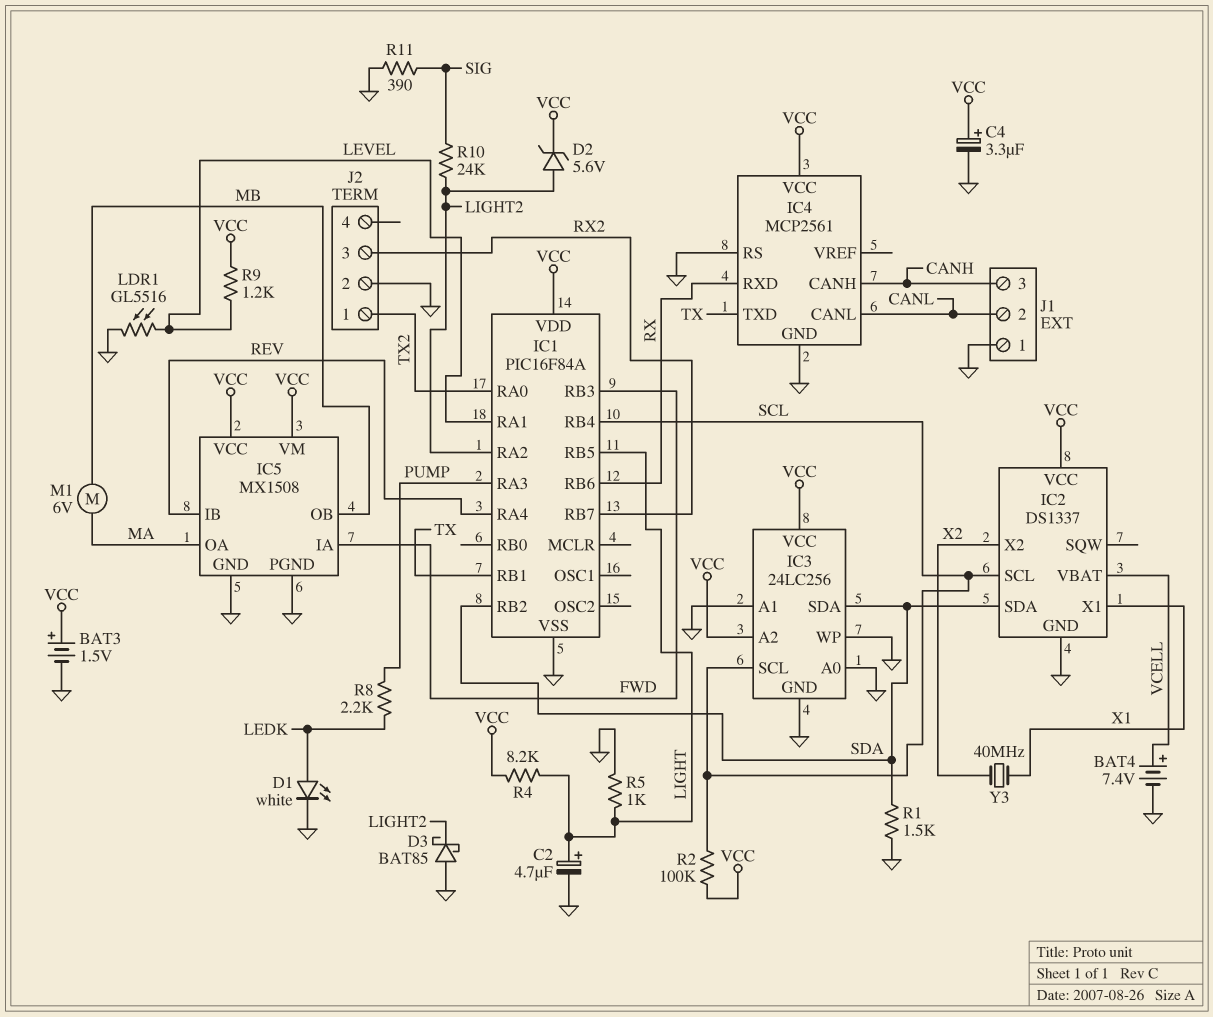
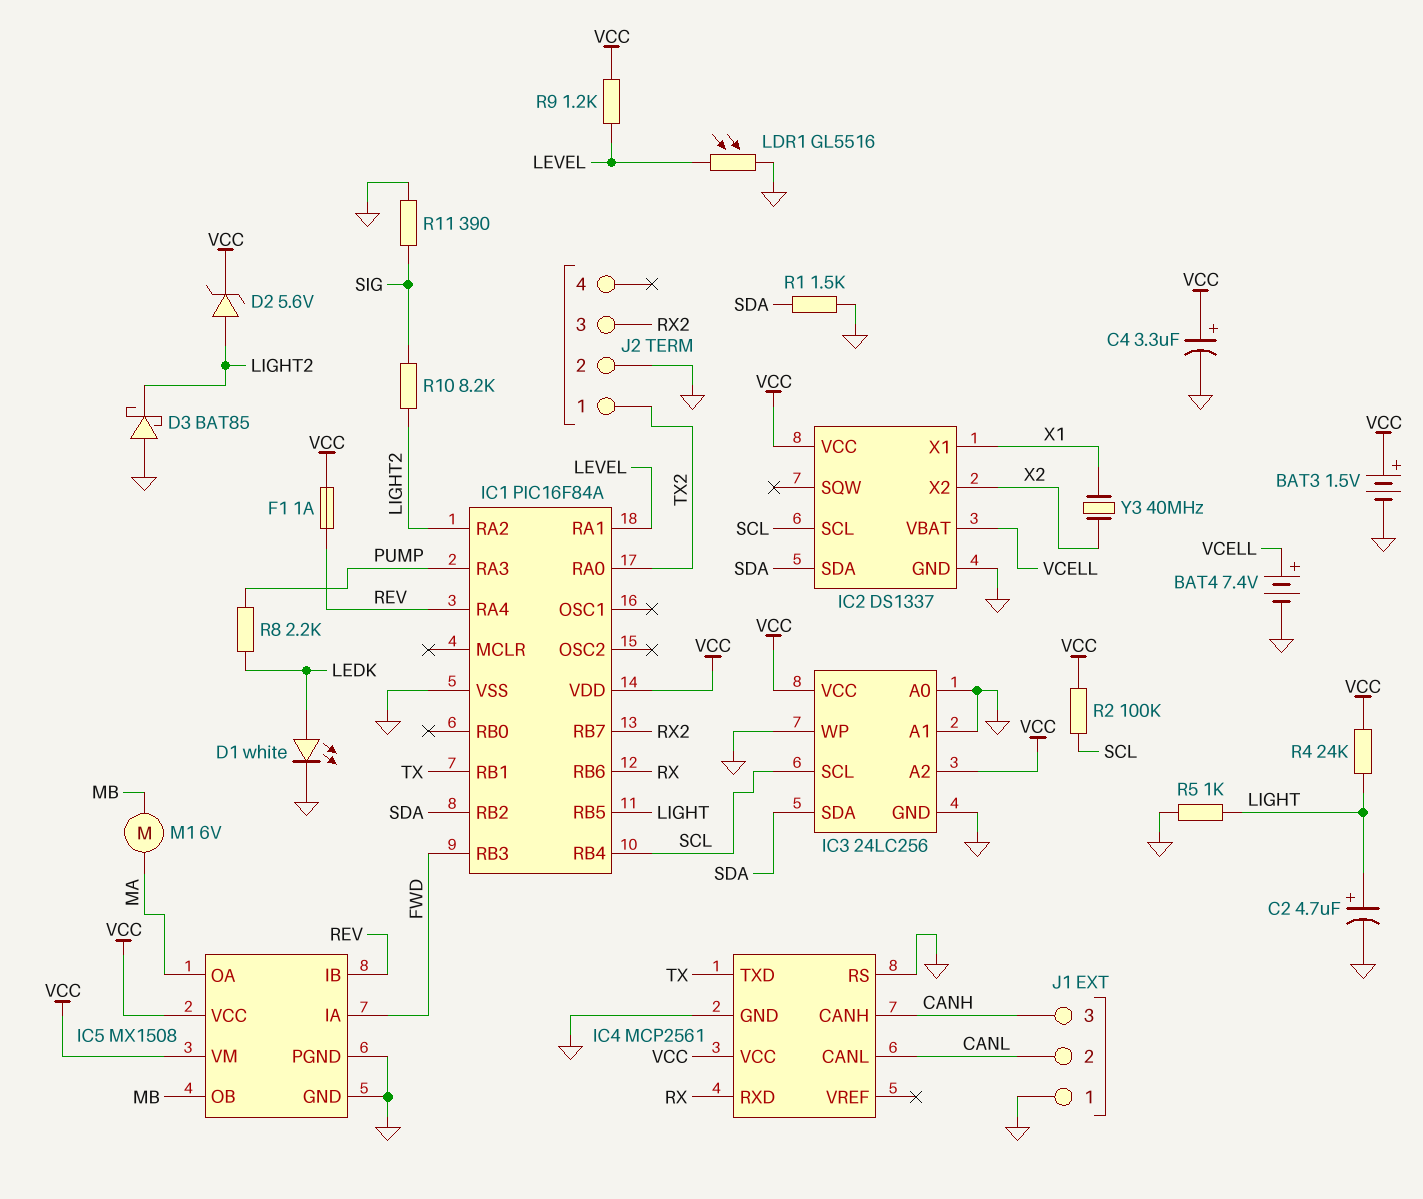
F1: none -> 1A (REV, VCC)
R4: 8.2k (LIGHT, VCC) -> 24k (LIGHT, VCC)
R10: 24k (LIGHT2, SIG) -> 8.2k (LIGHT2, SIG)

